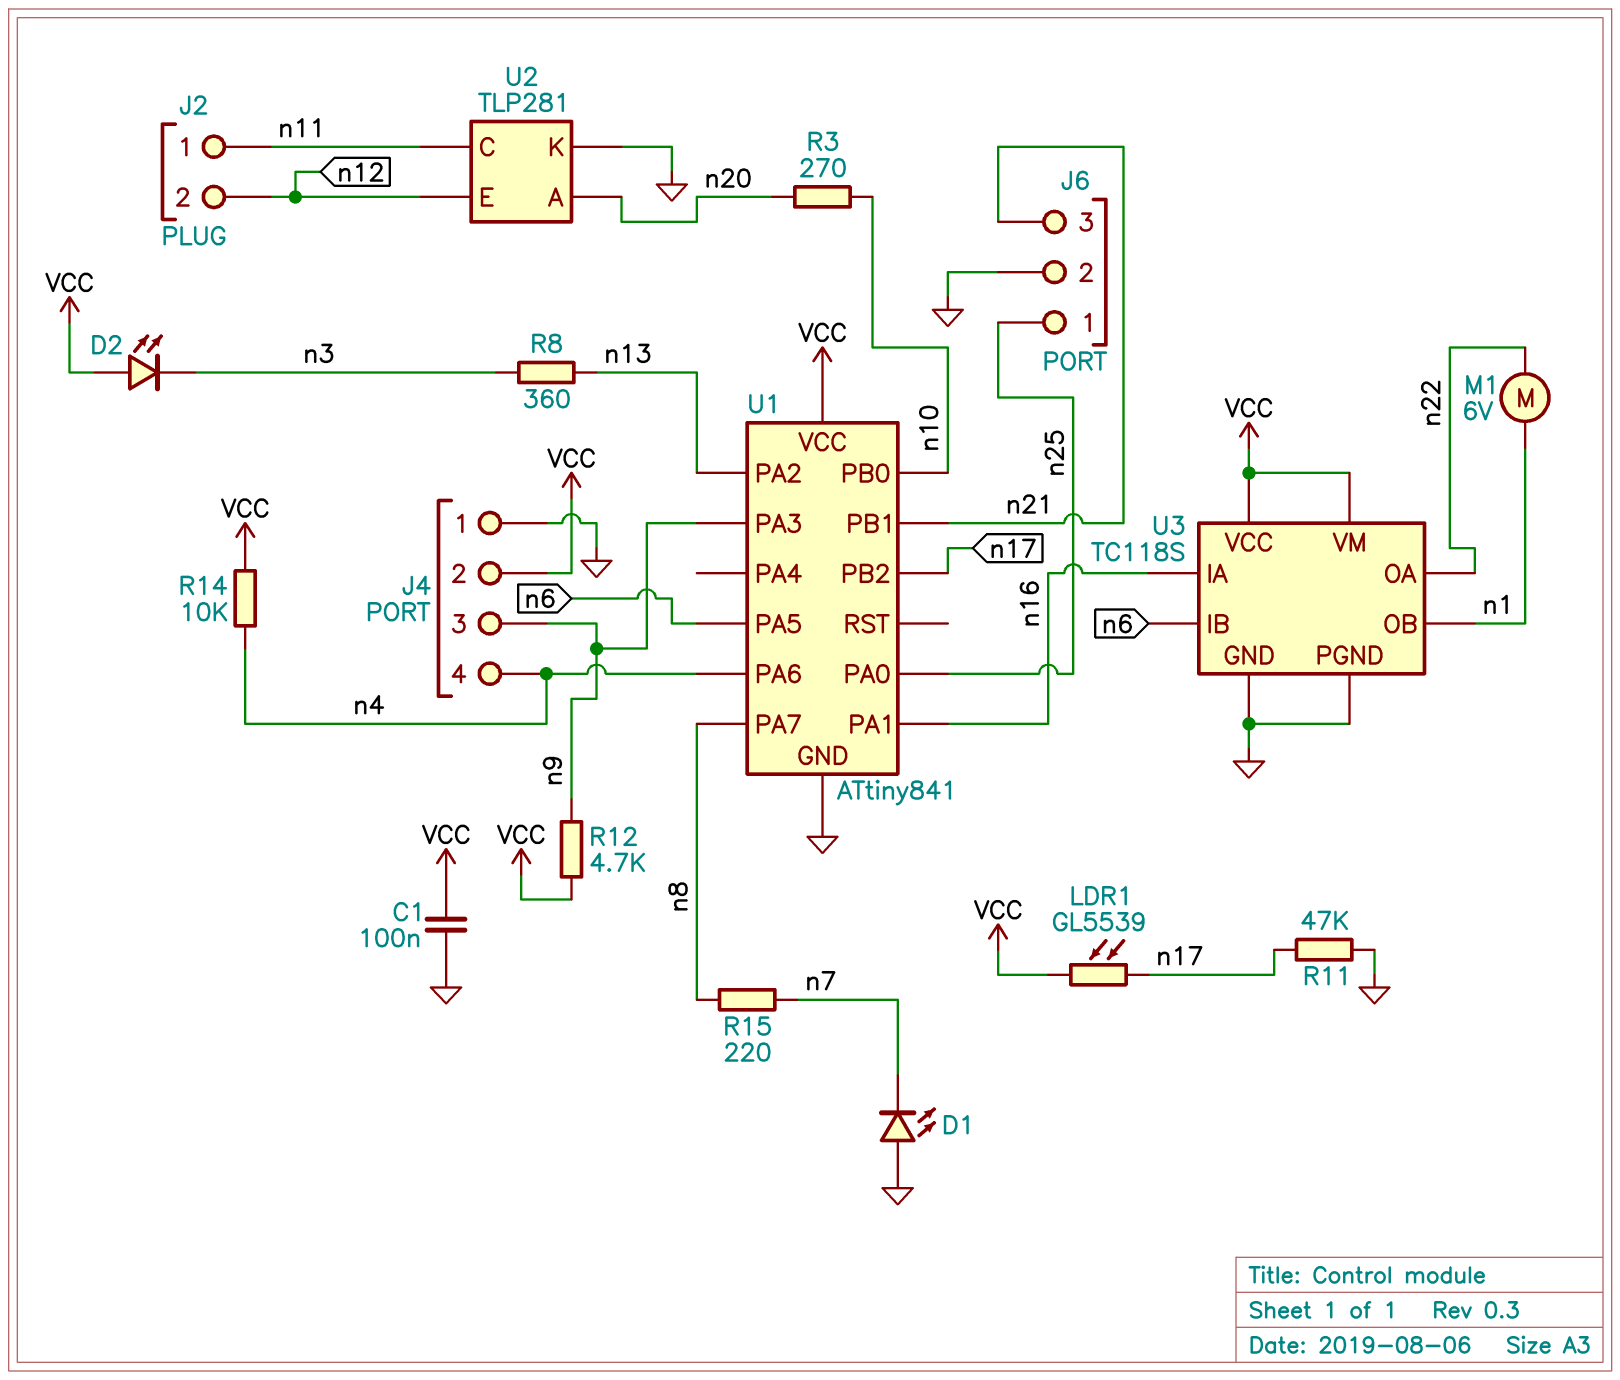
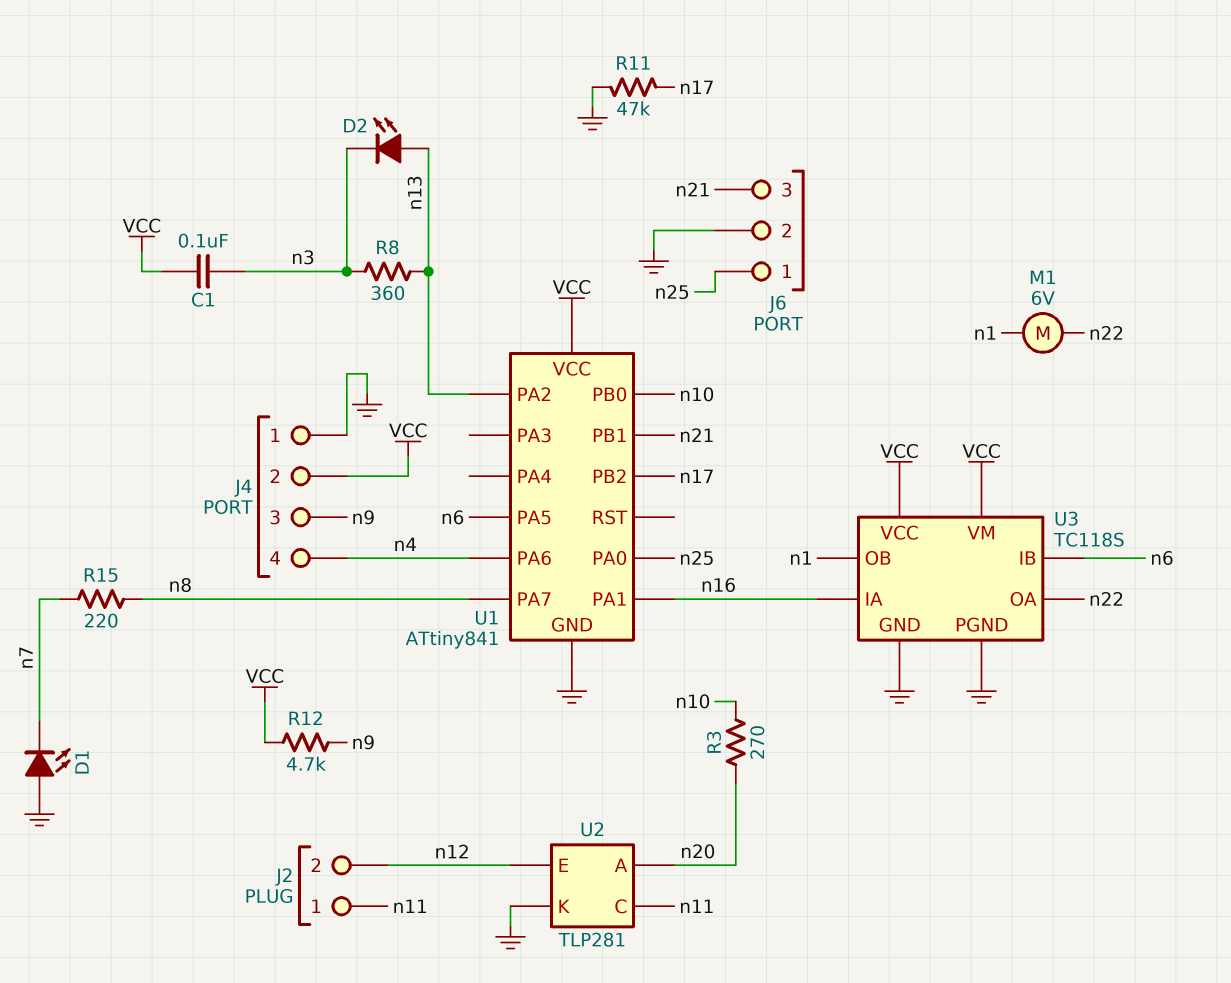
C1: 100nF (GND, VCC) -> 100nF (VCC, n3)
D2: LED (A VCC, K n3) -> LED (A n13, K n3)
LDR1: GL5539 (VCC, n17) -> none
R14: 10k (VCC, n4) -> none
U1 pin PA3: n9 -> none

